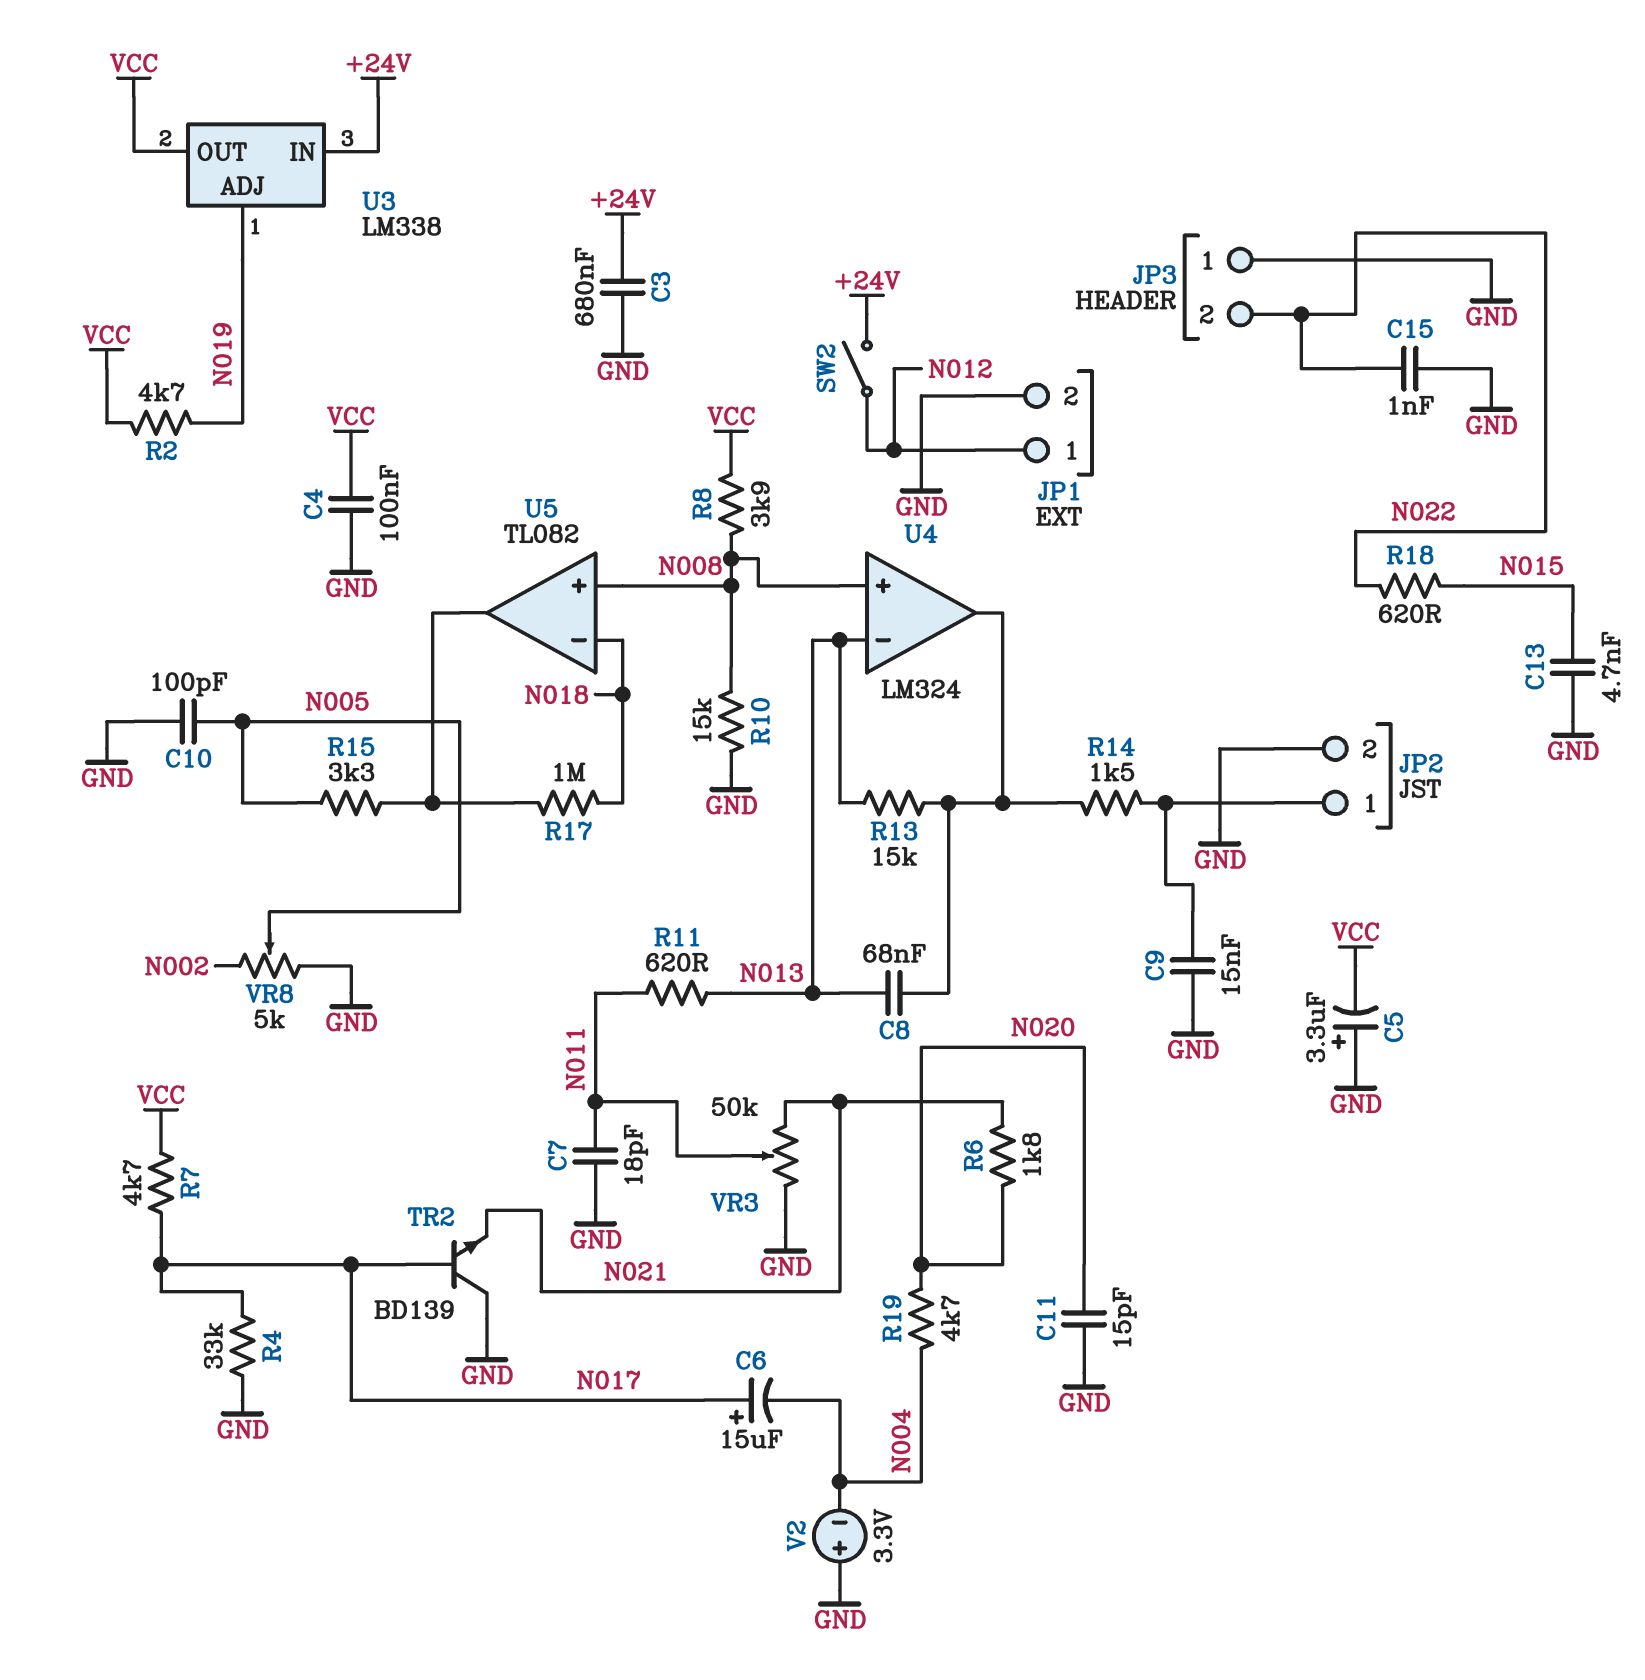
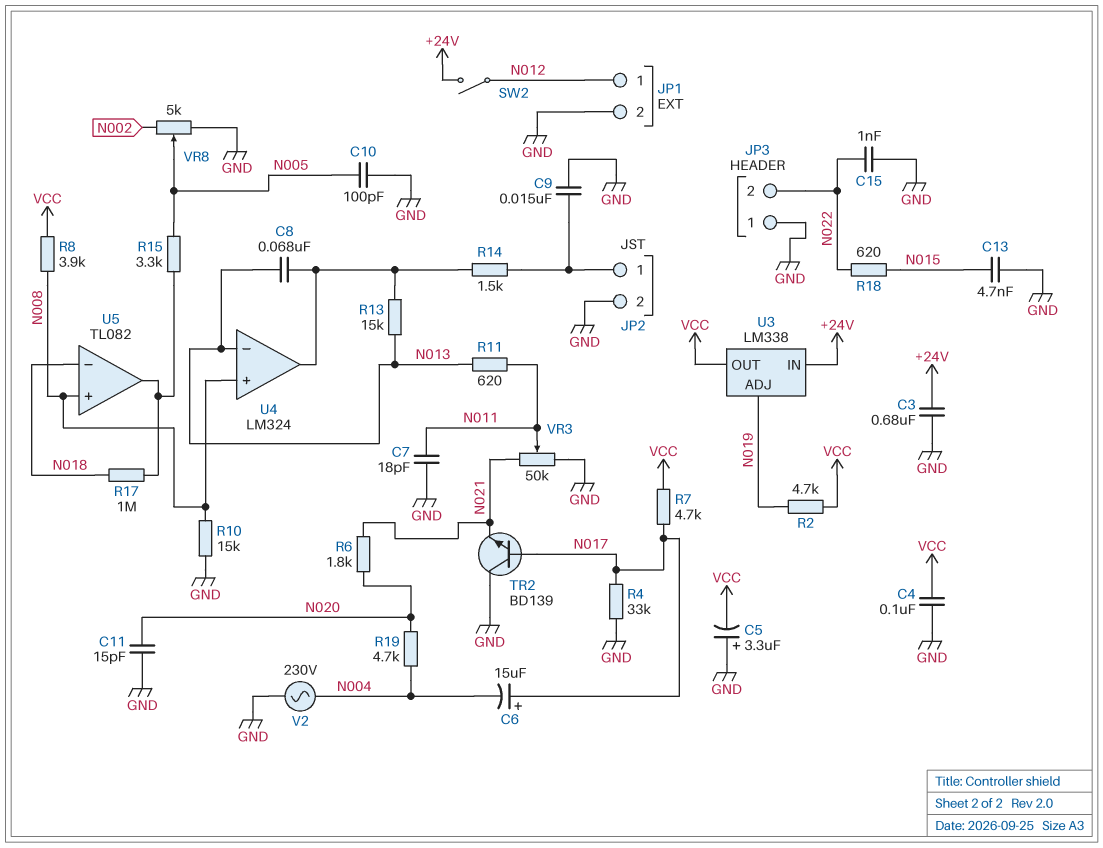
V2: 3.3V (plus GND, minus N004) -> AC 230V (GND, N004)

